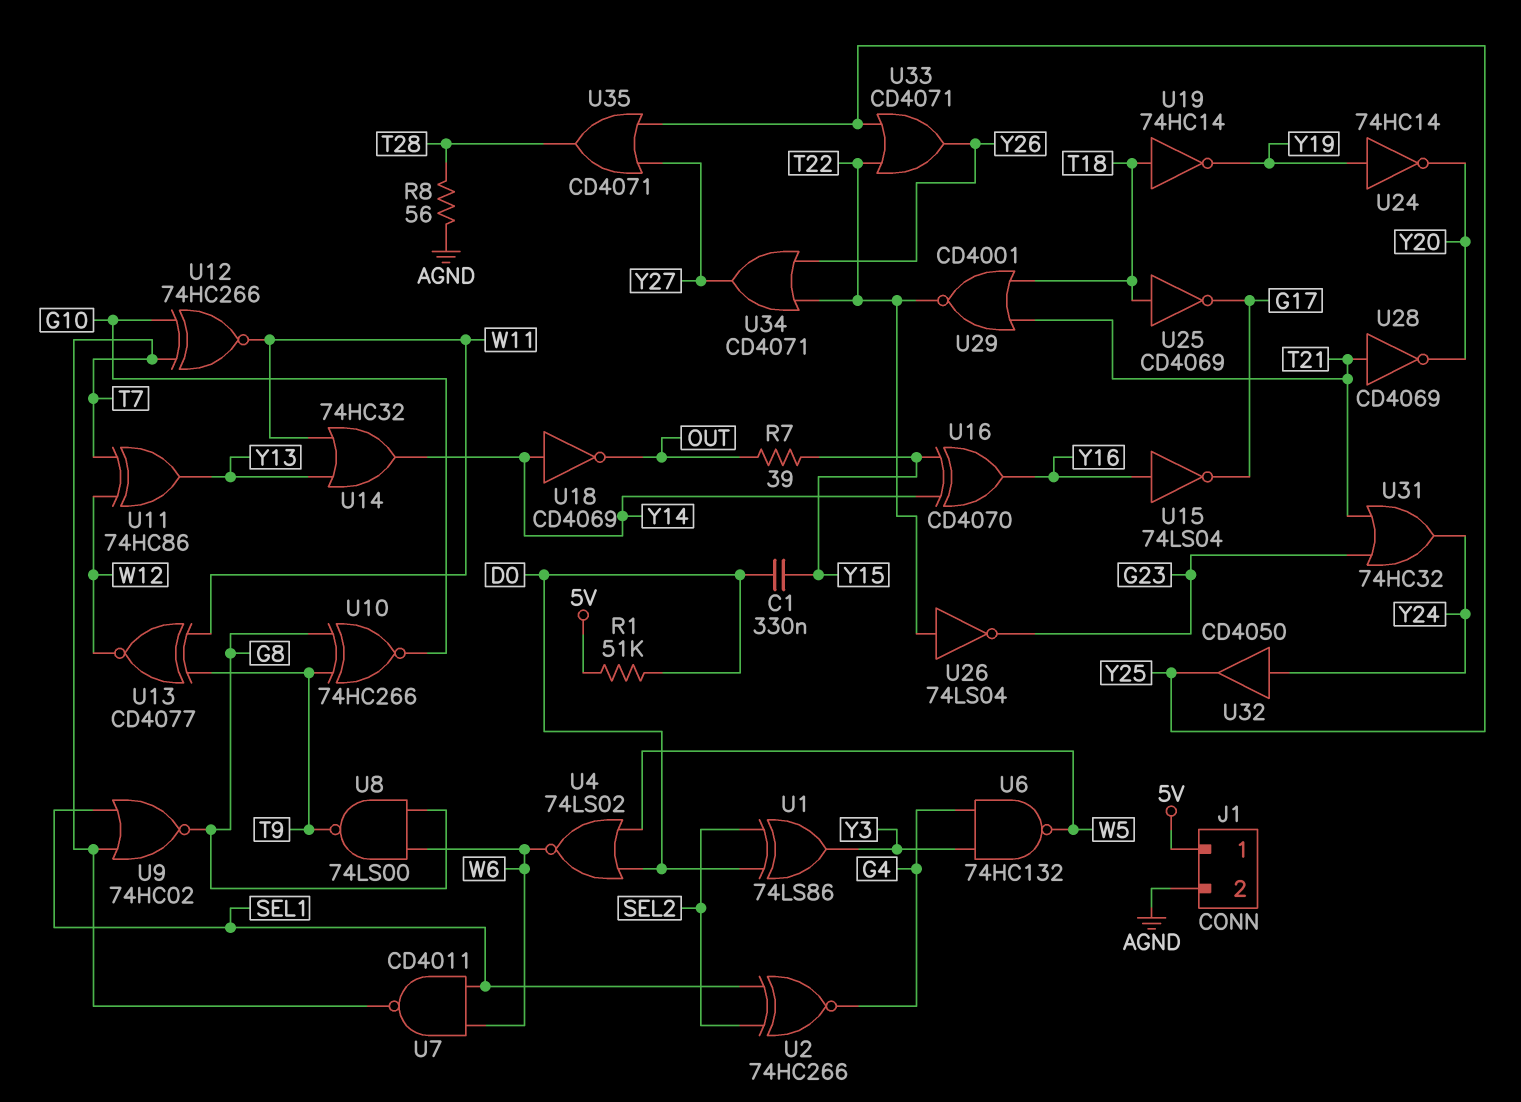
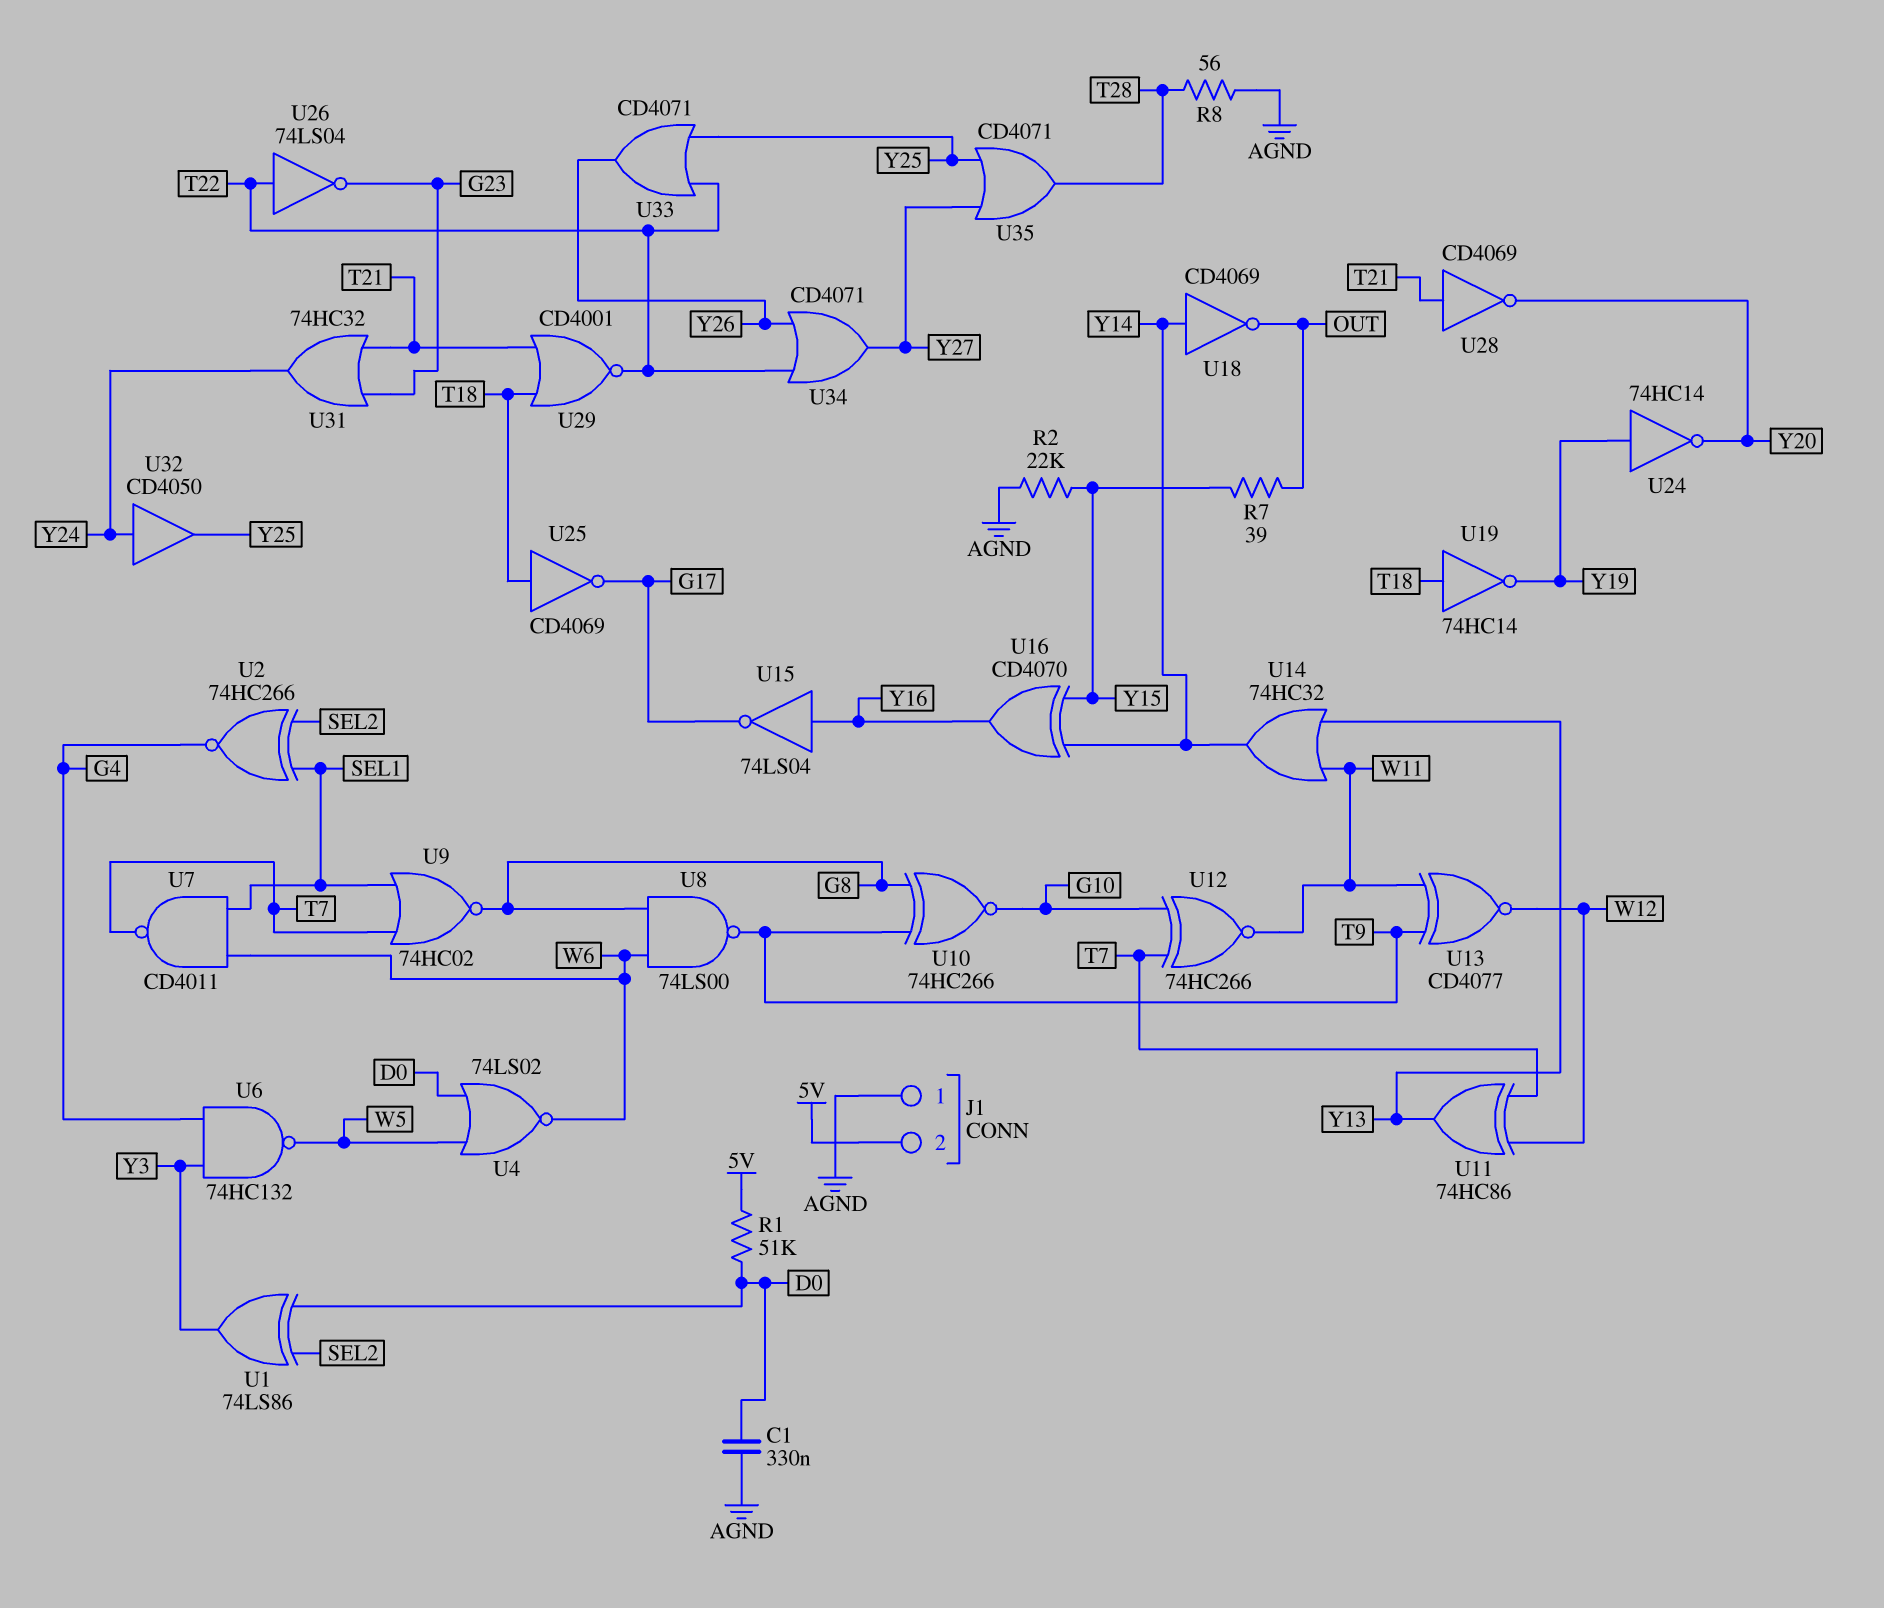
C1: 330nF (D0, Y15) -> 330nF (AGND, D0)
J1 pin 1: 5V -> AGND
J1 pin 2: AGND -> 5V
R2: none -> 22k (AGND, Y15)

